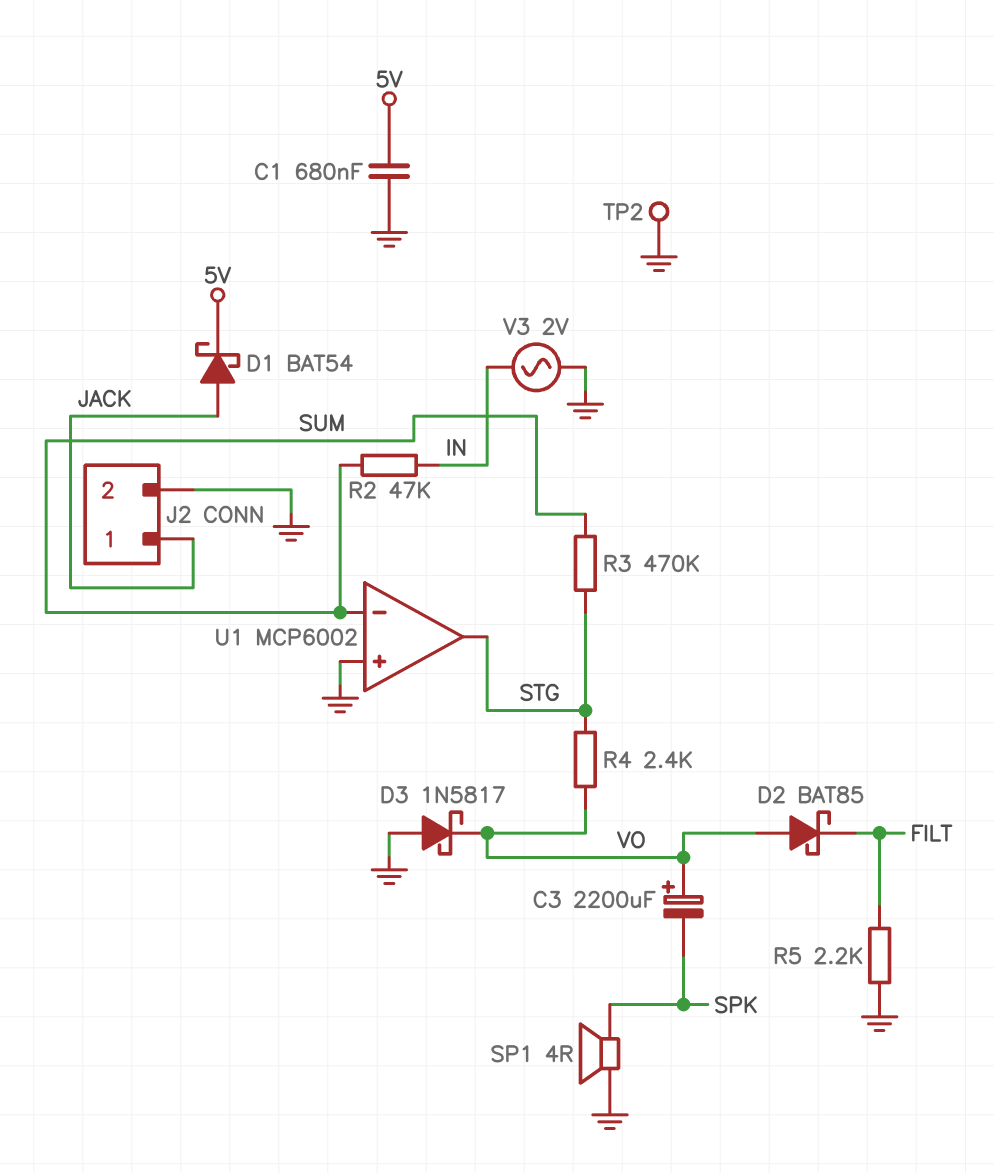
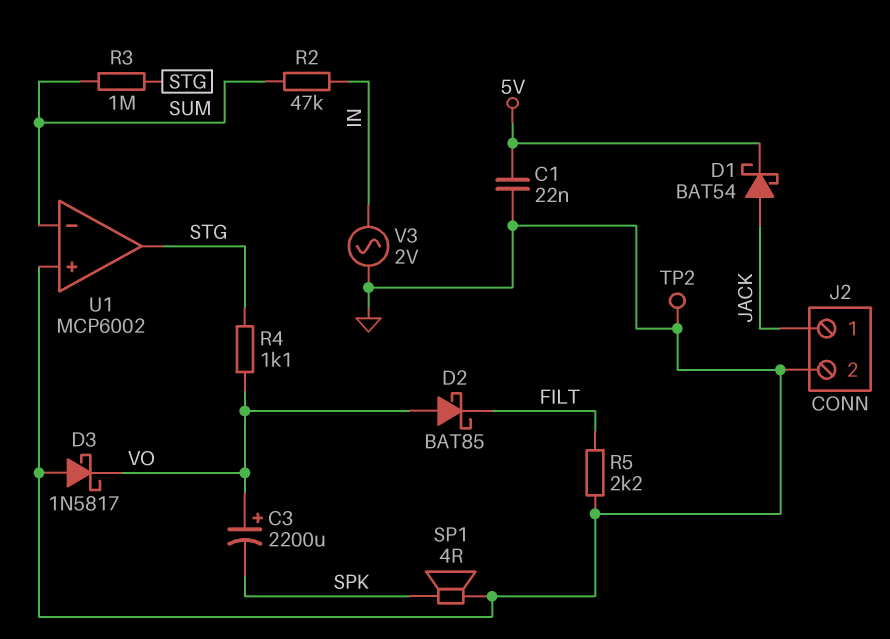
C1: 680nF (5V, GND) -> 22nF (5V, GND)
R3: 470k (STG, SUM) -> 1M (STG, SUM)
R4: 2.4k (STG, VO) -> 1.1k (STG, VO)

